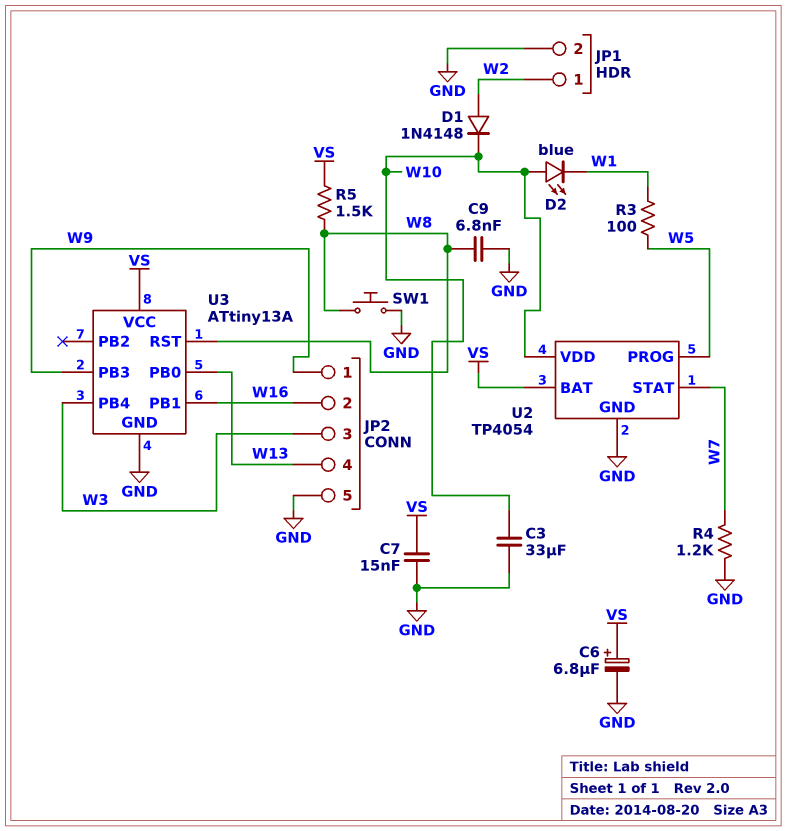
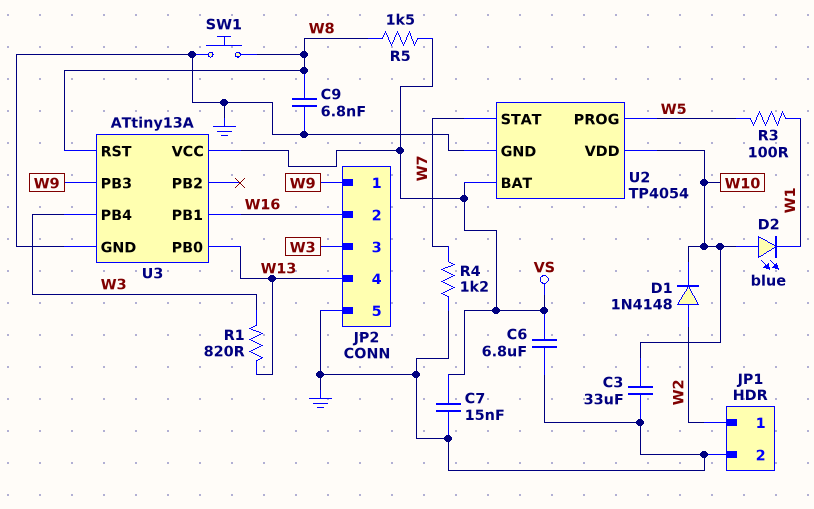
C6: 6.8uF (plus VS, minus GND) -> 6.8uF (GND, VS)
R1: none -> 820 (W3, W13)

